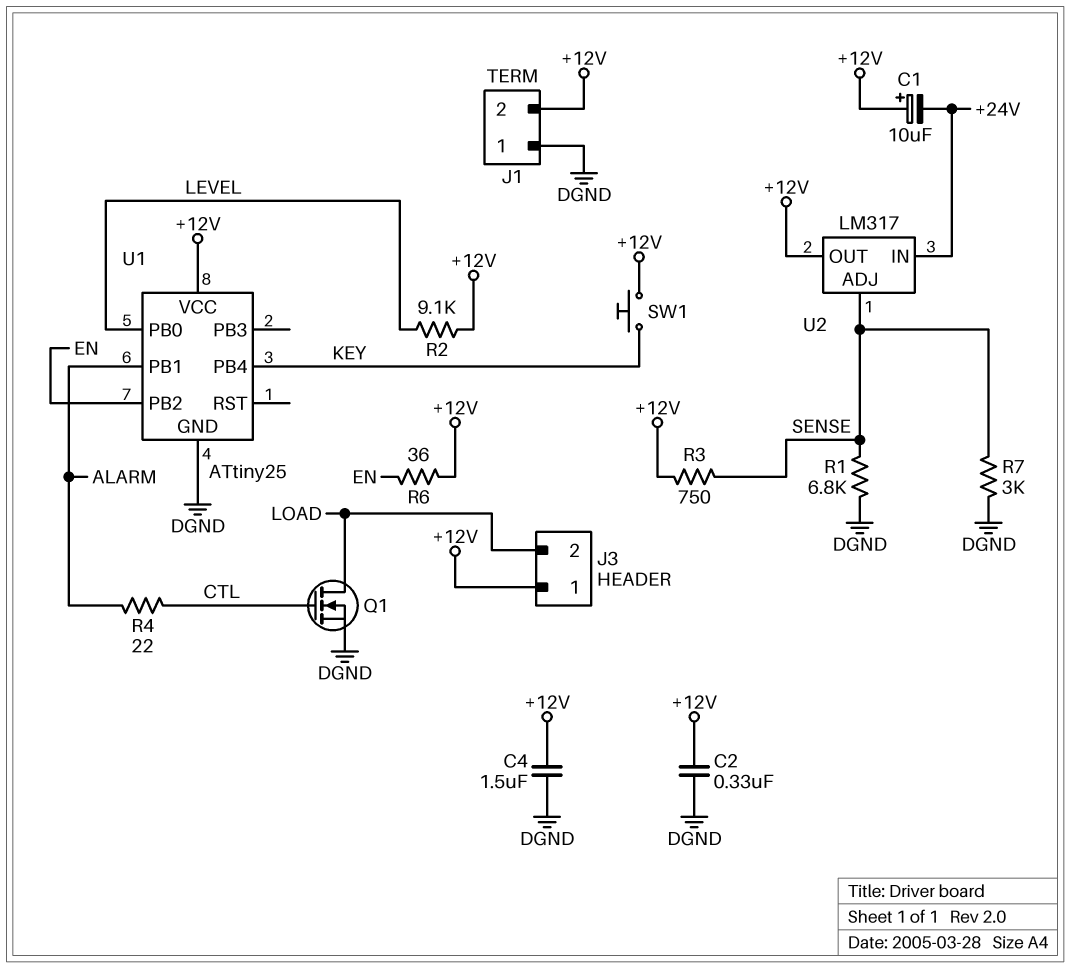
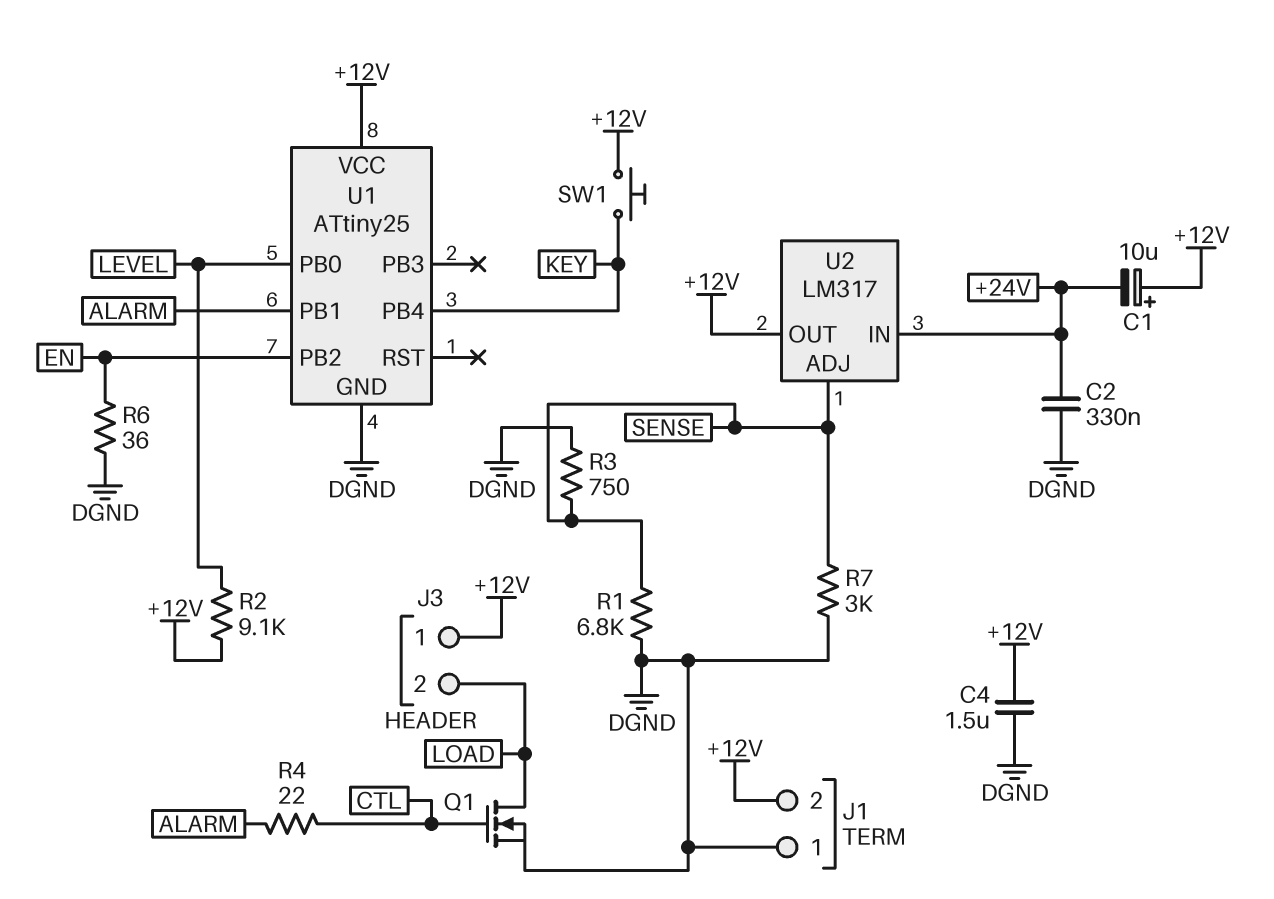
C2: 330nF (+12V, DGND) -> 330nF (+24V, DGND)
R3: 750 (+12V, SENSE) -> 750 (DGND, SENSE)
R6: 36 (+12V, EN) -> 36 (DGND, EN)

